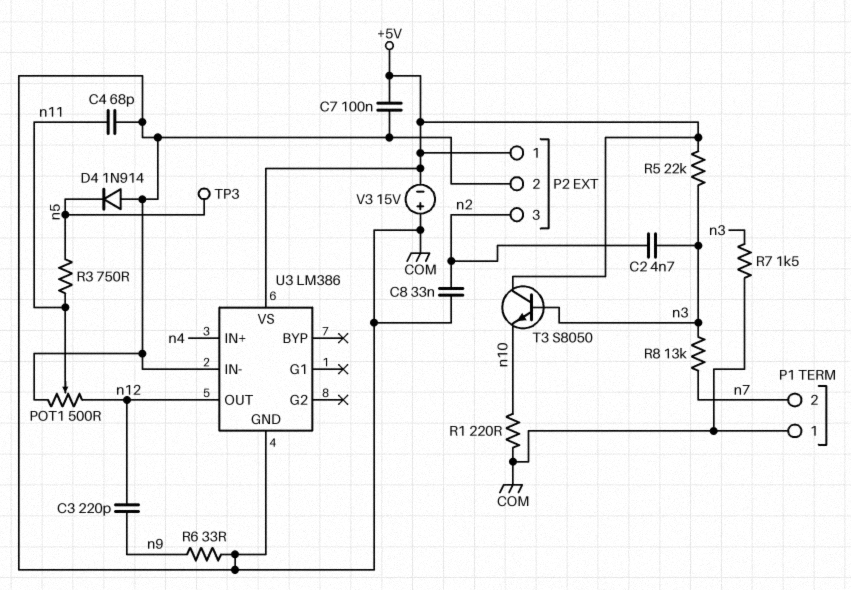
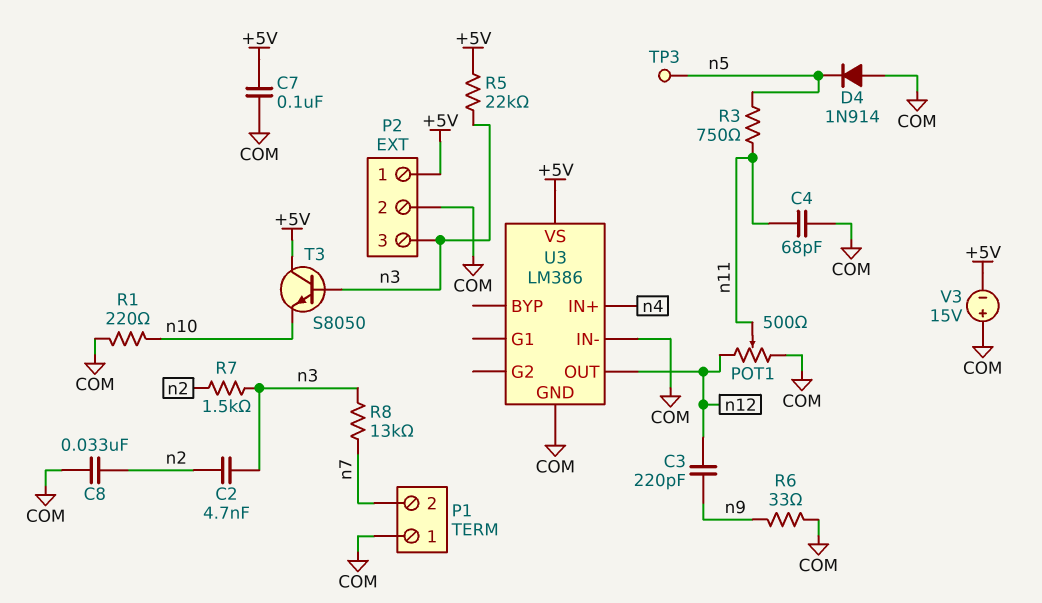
P2 pin 3: n2 -> n3
R7: 1.5k (COM, n3) -> 1.5k (n2, n3)

